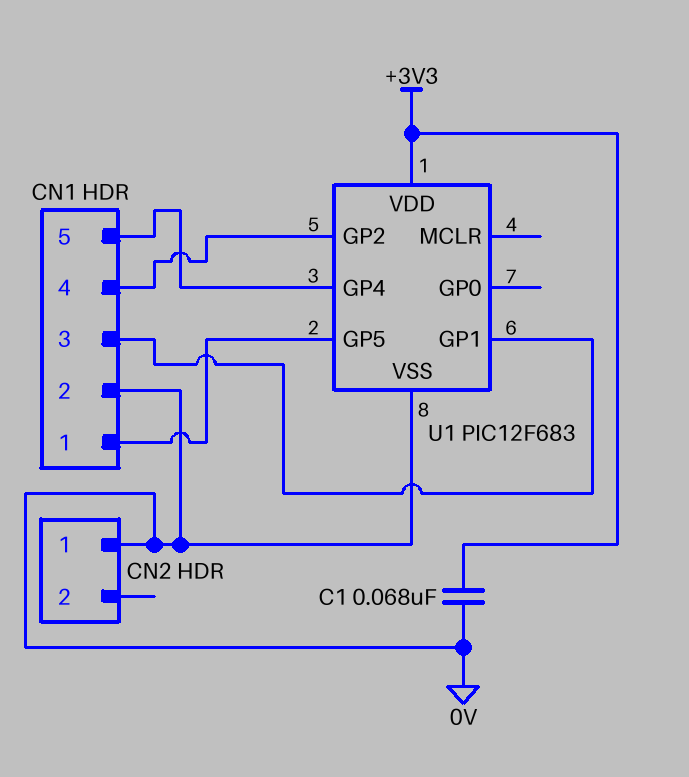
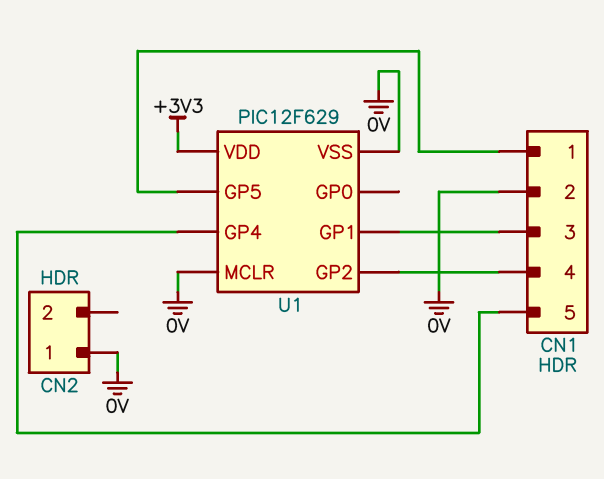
C1: 68nF (+3V3, 0V) -> none
U1: PIC12F683 -> PIC12F629
U1 pin MCLR: none -> 0V

